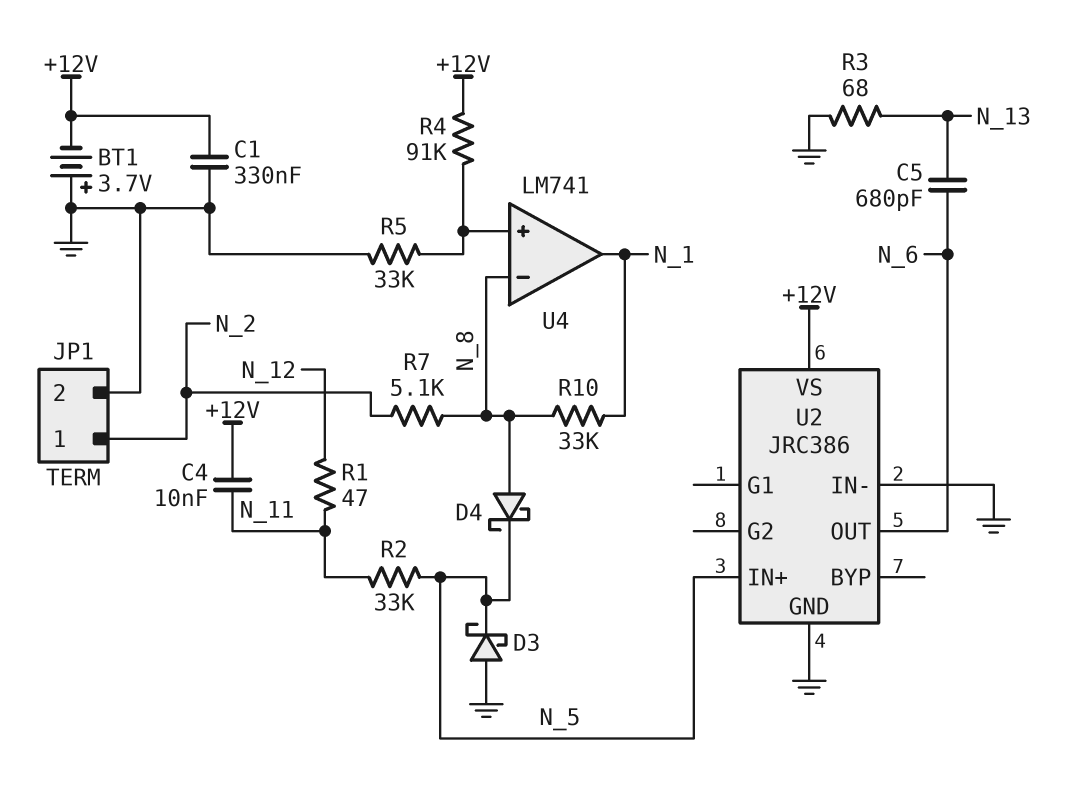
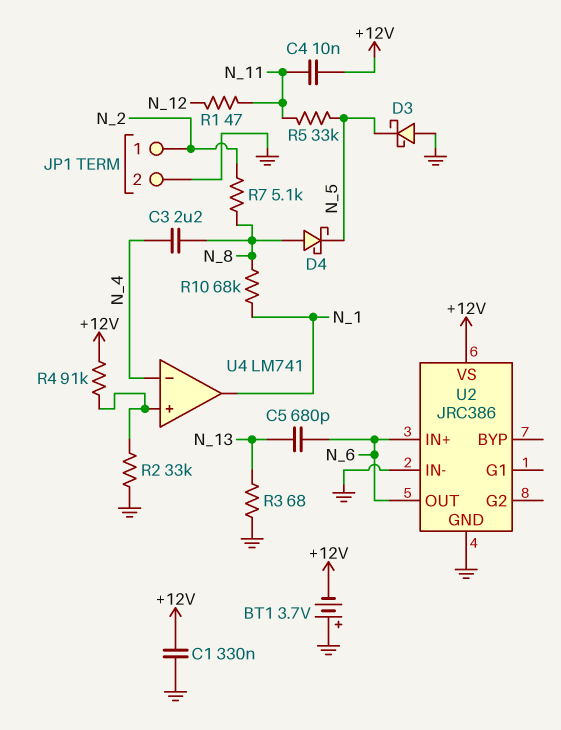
C3: none -> 2.2uF (N_4, N_8)
R2: 33k (N_5, N_11) -> 33k (GND, U4/in+)
R5: 33k (GND, U4/in+) -> 33k (N_5, N_11)
R10: 33k (N_1, N_8) -> 68k (N_1, N_8)
U2 pin IN+: N_5 -> N_6
U4 pin in-: N_8 -> N_4

